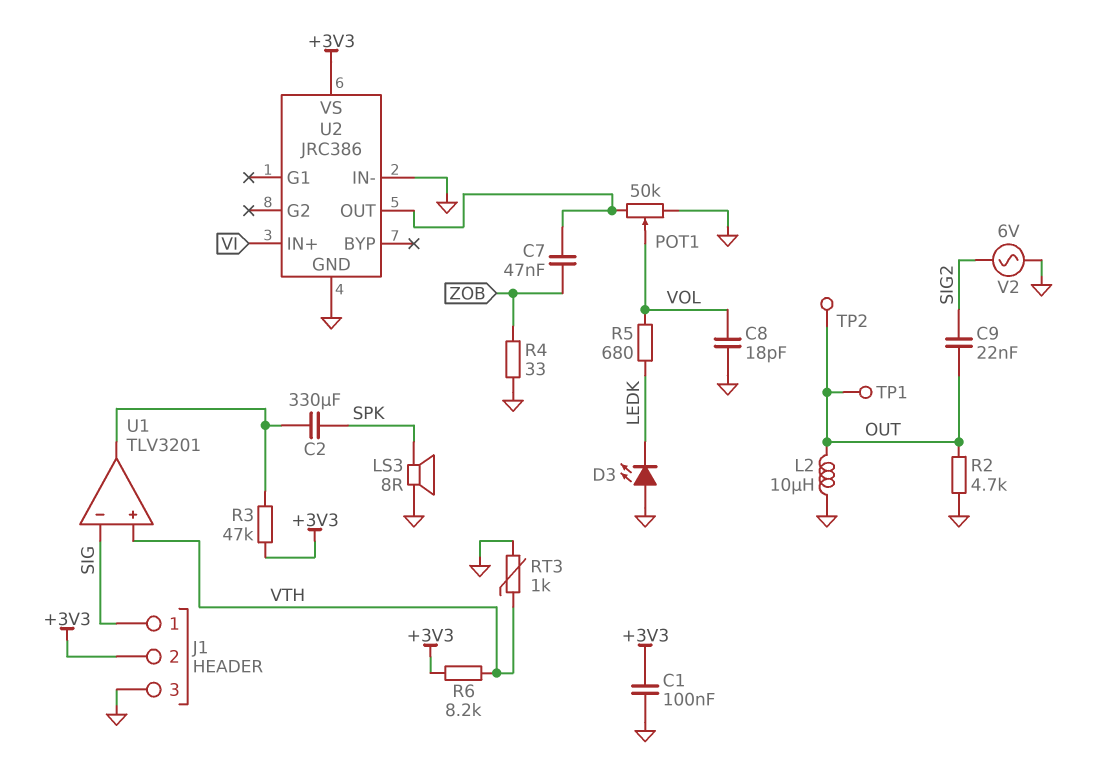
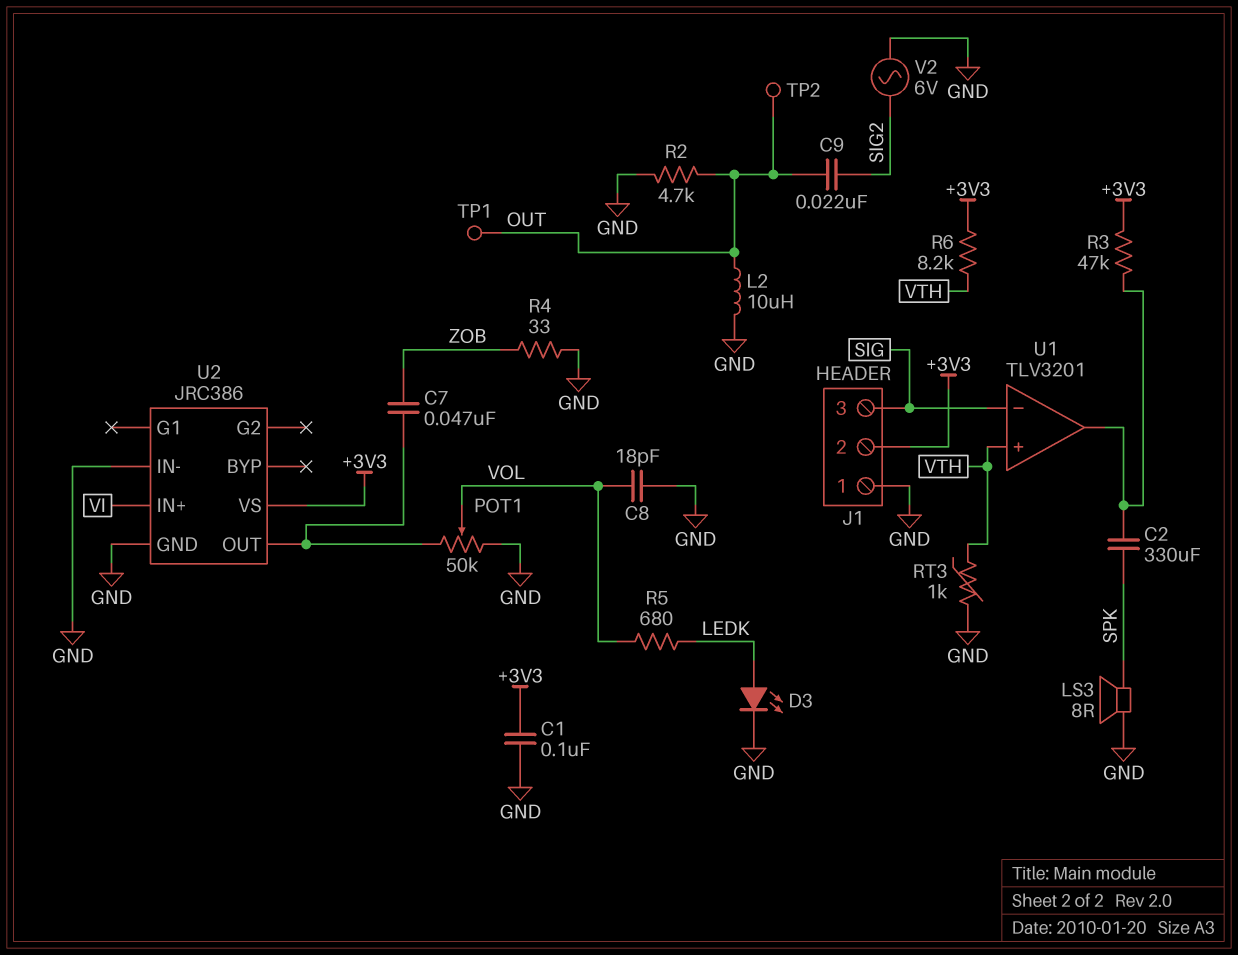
D3: LED (A GND, K LEDK) -> LED (A LEDK, K GND)
J1 pin 1: SIG -> GND
J1 pin 3: GND -> SIG

